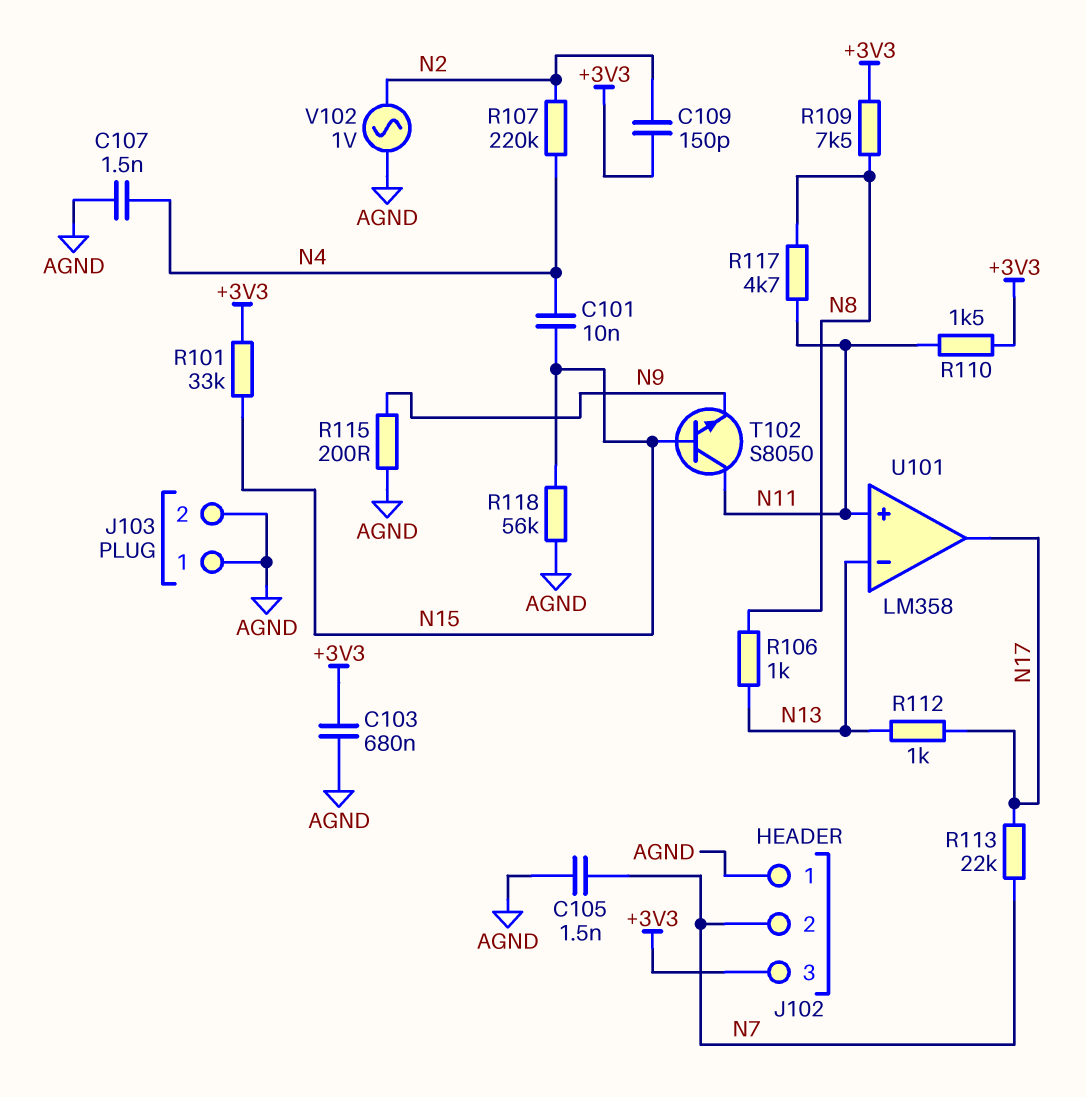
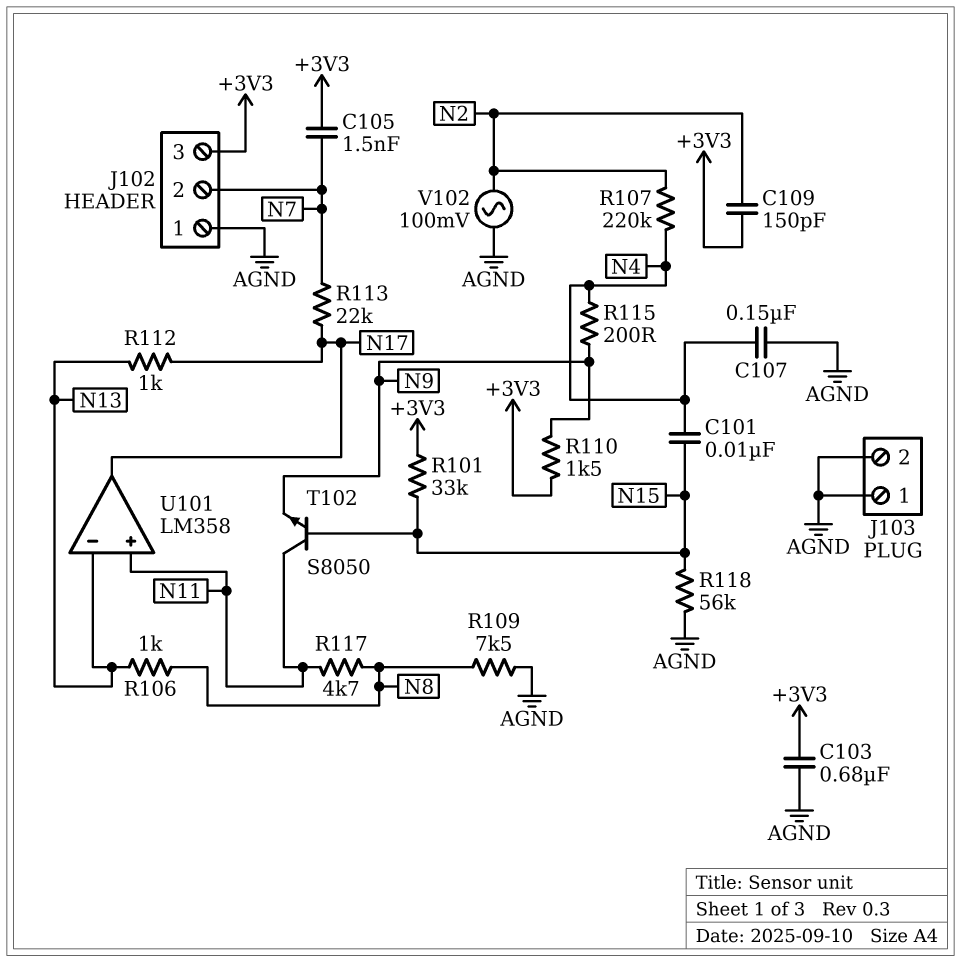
C105: 1.5nF (AGND, N7) -> 1.5nF (+3V3, N7)
C107: 1.5nF (AGND, N4) -> 150nF (AGND, N4)
R109: 7.5k (+3V3, N8) -> 7.5k (AGND, N8)
R110: 1.5k (+3V3, N11) -> 1.5k (+3V3, N9)
R115: 200 (AGND, N9) -> 200 (N4, N9)
V102: AC 1V (AGND, N2) -> AC 100mV (AGND, N2)

